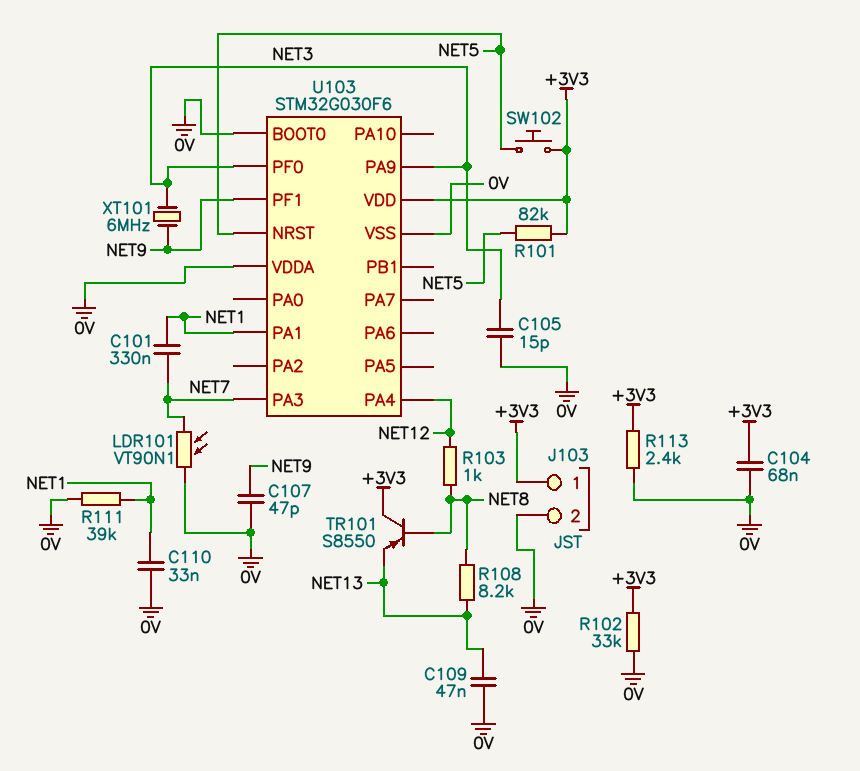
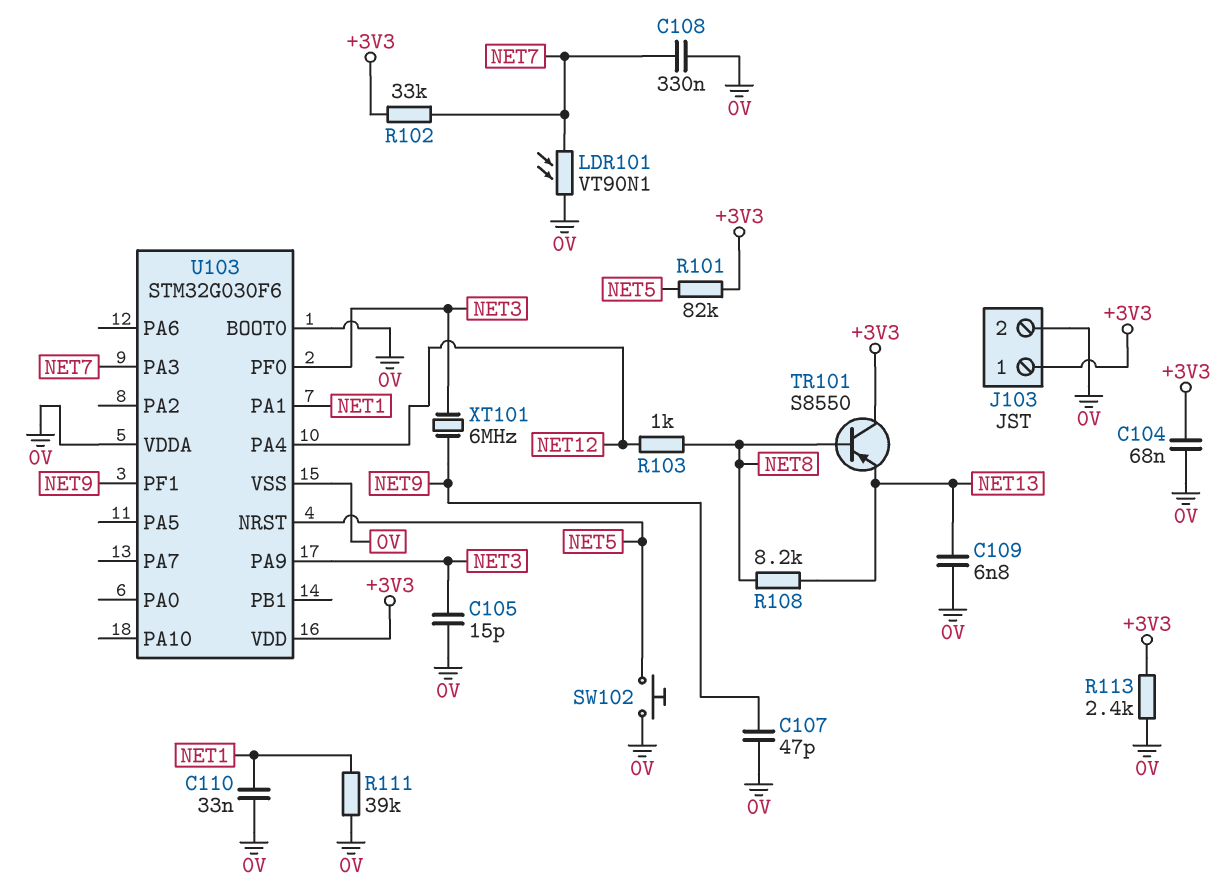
C101: 330nF (NET1, NET7) -> none
C108: none -> 330nF (0V, NET7)
C109: 47nF (0V, NET13) -> 6.8nF (0V, NET13)
R102: 33k (+3V3, 0V) -> 33k (+3V3, NET7)
SW102: button (+3V3, NET5) -> button (0V, NET5)

